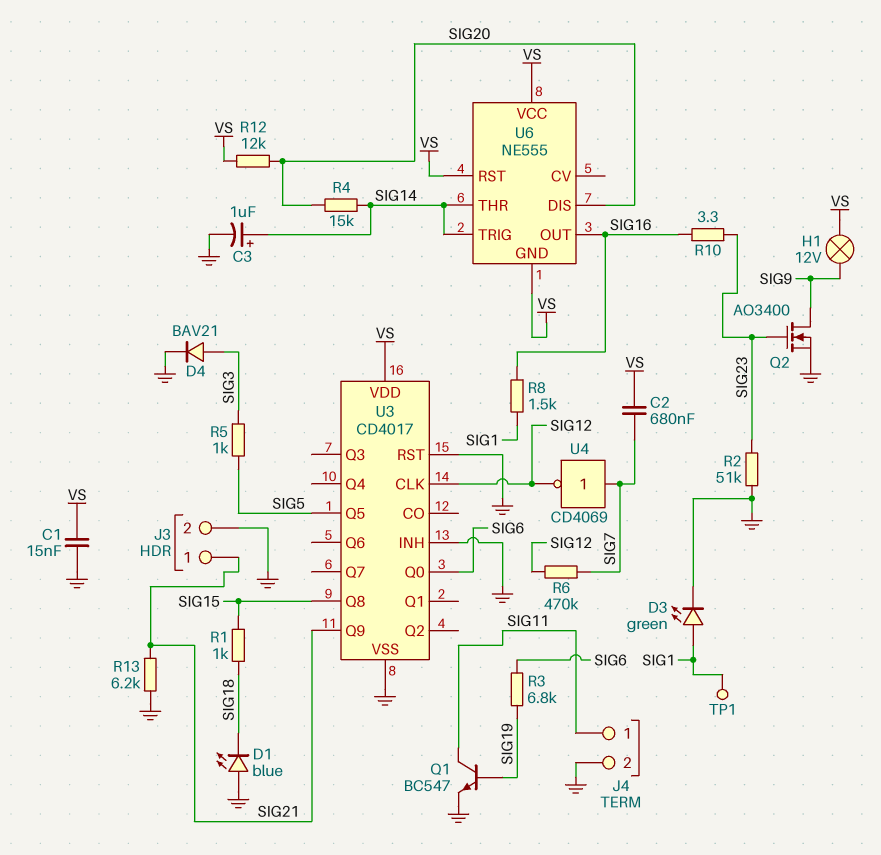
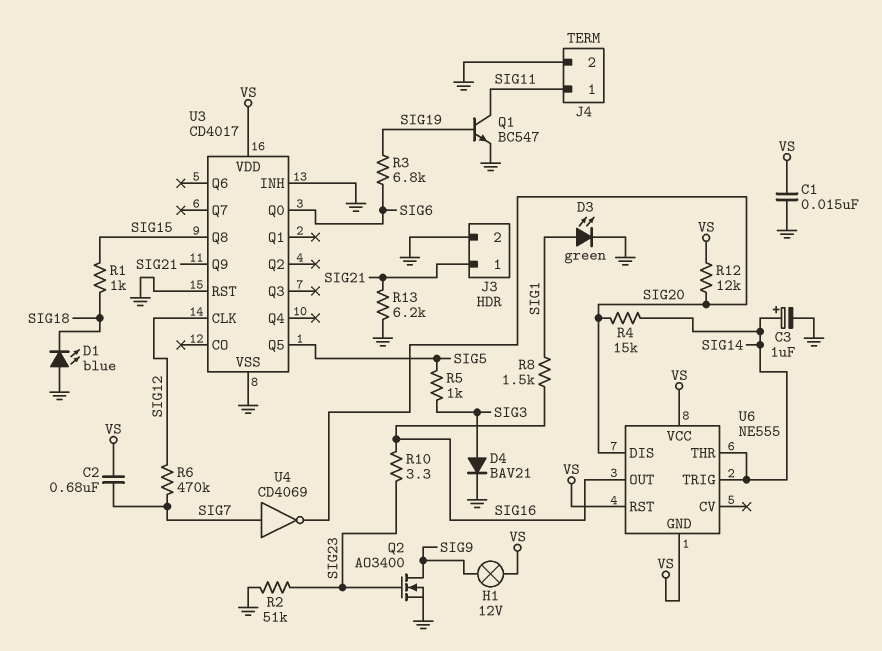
TP1: test point (SIG1) -> none
U4: NOT CD4069 (in SIG7, out SIG12) -> NOT CD4069 (in SIG7, out SIG20)

